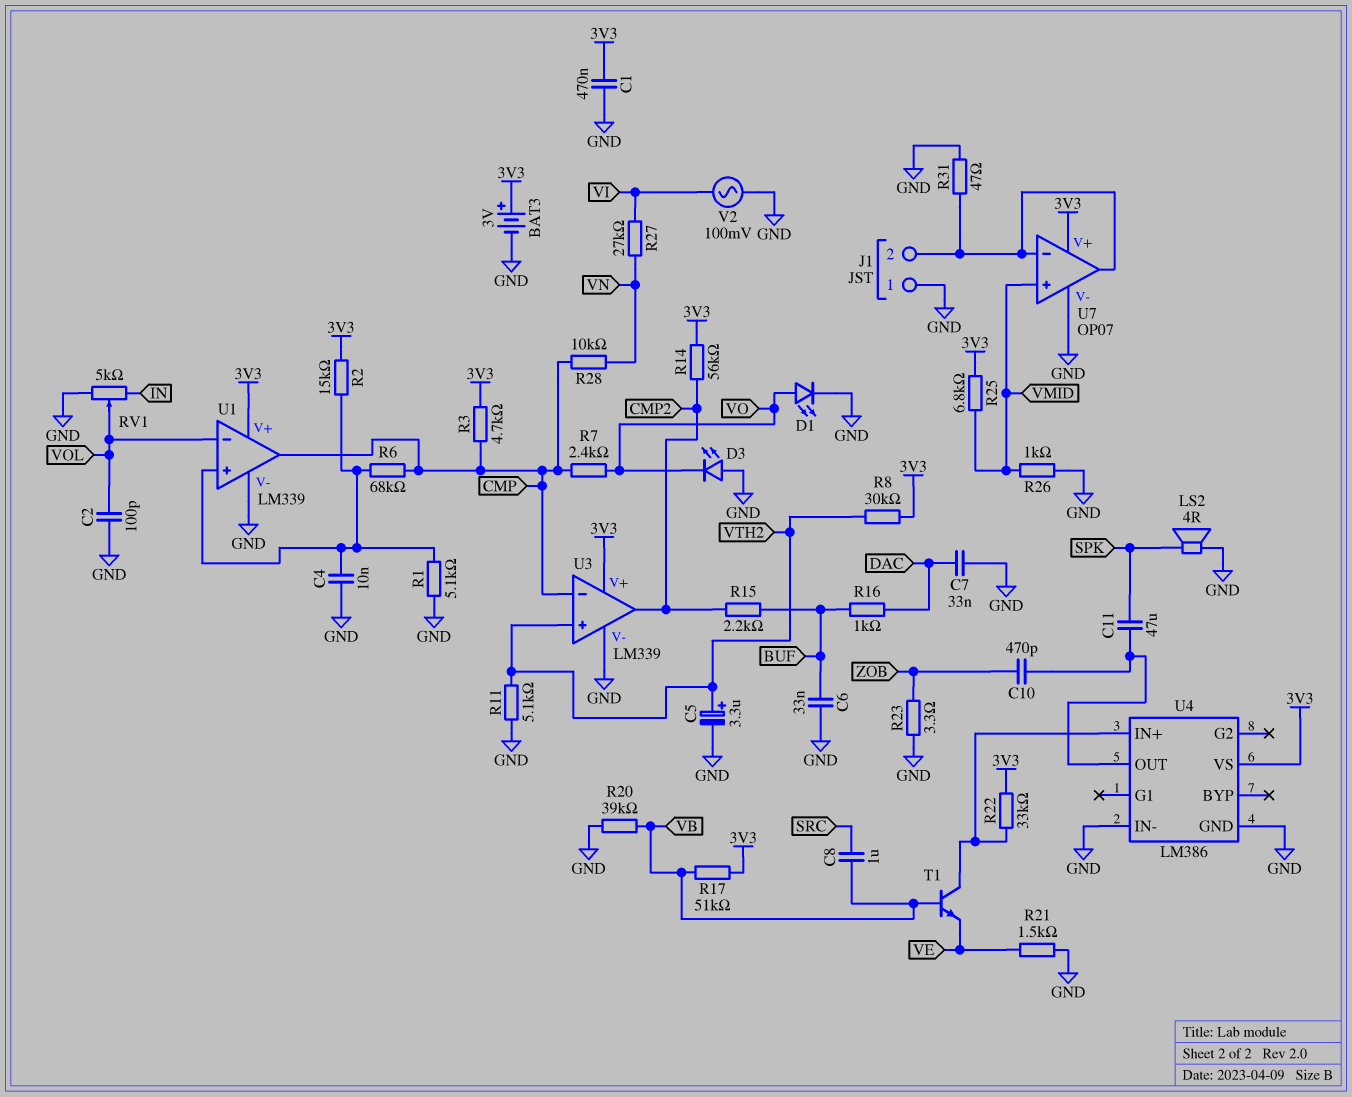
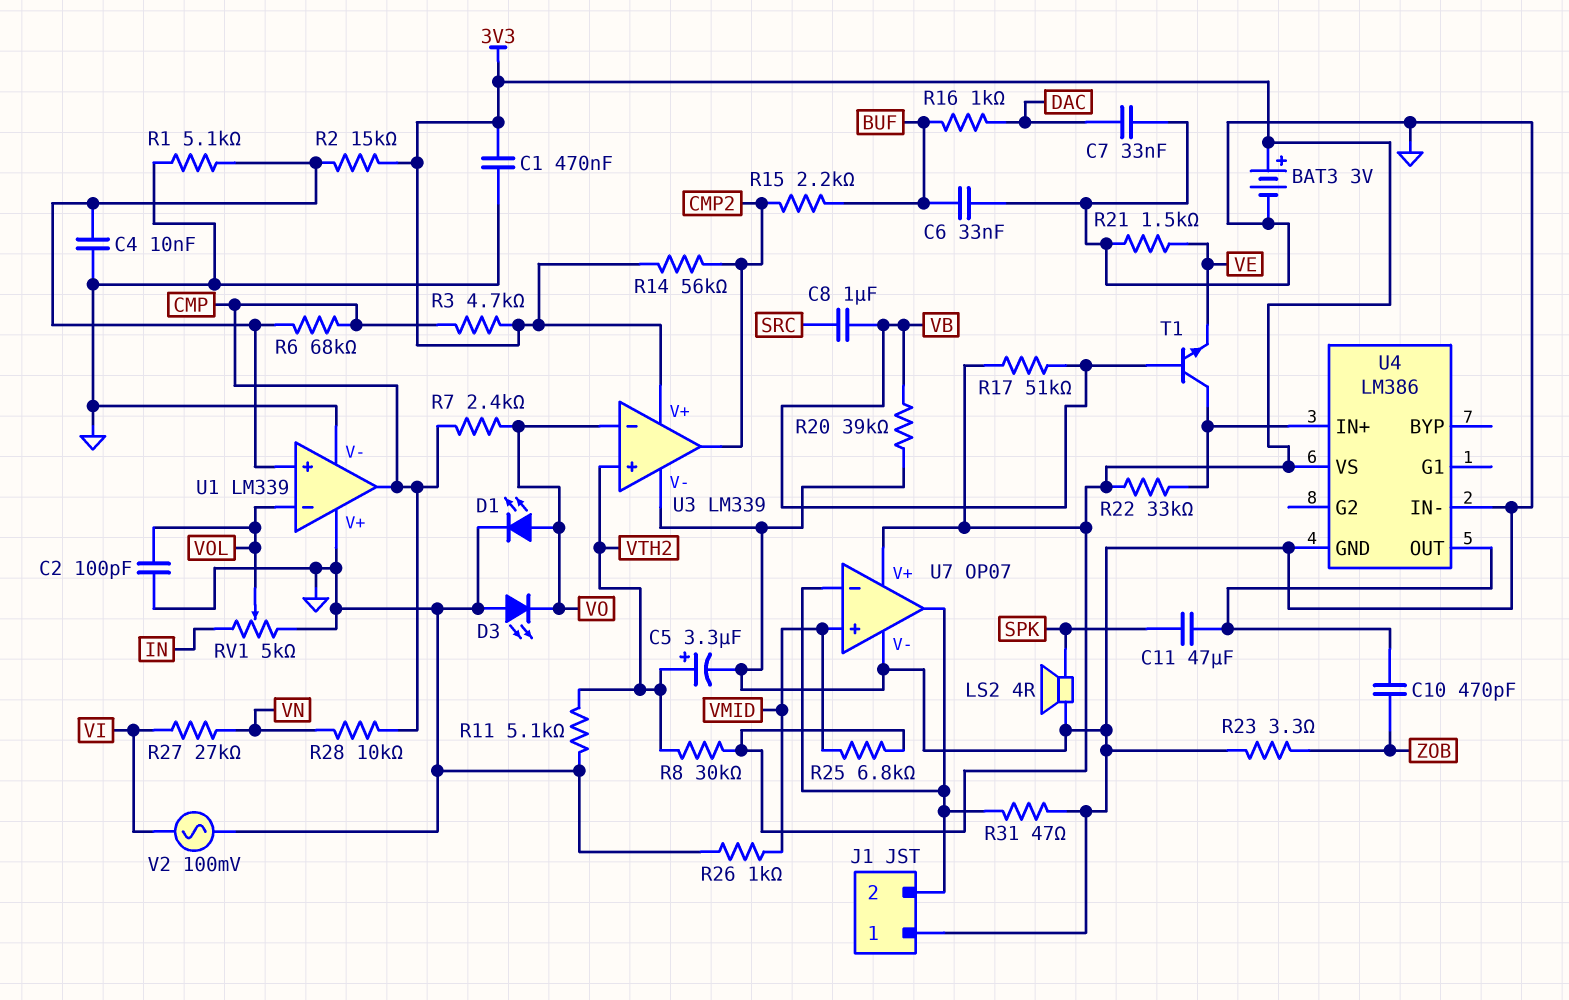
U1 pin V+: 3V3 -> GND
U3 pin in-: CMP -> VO

